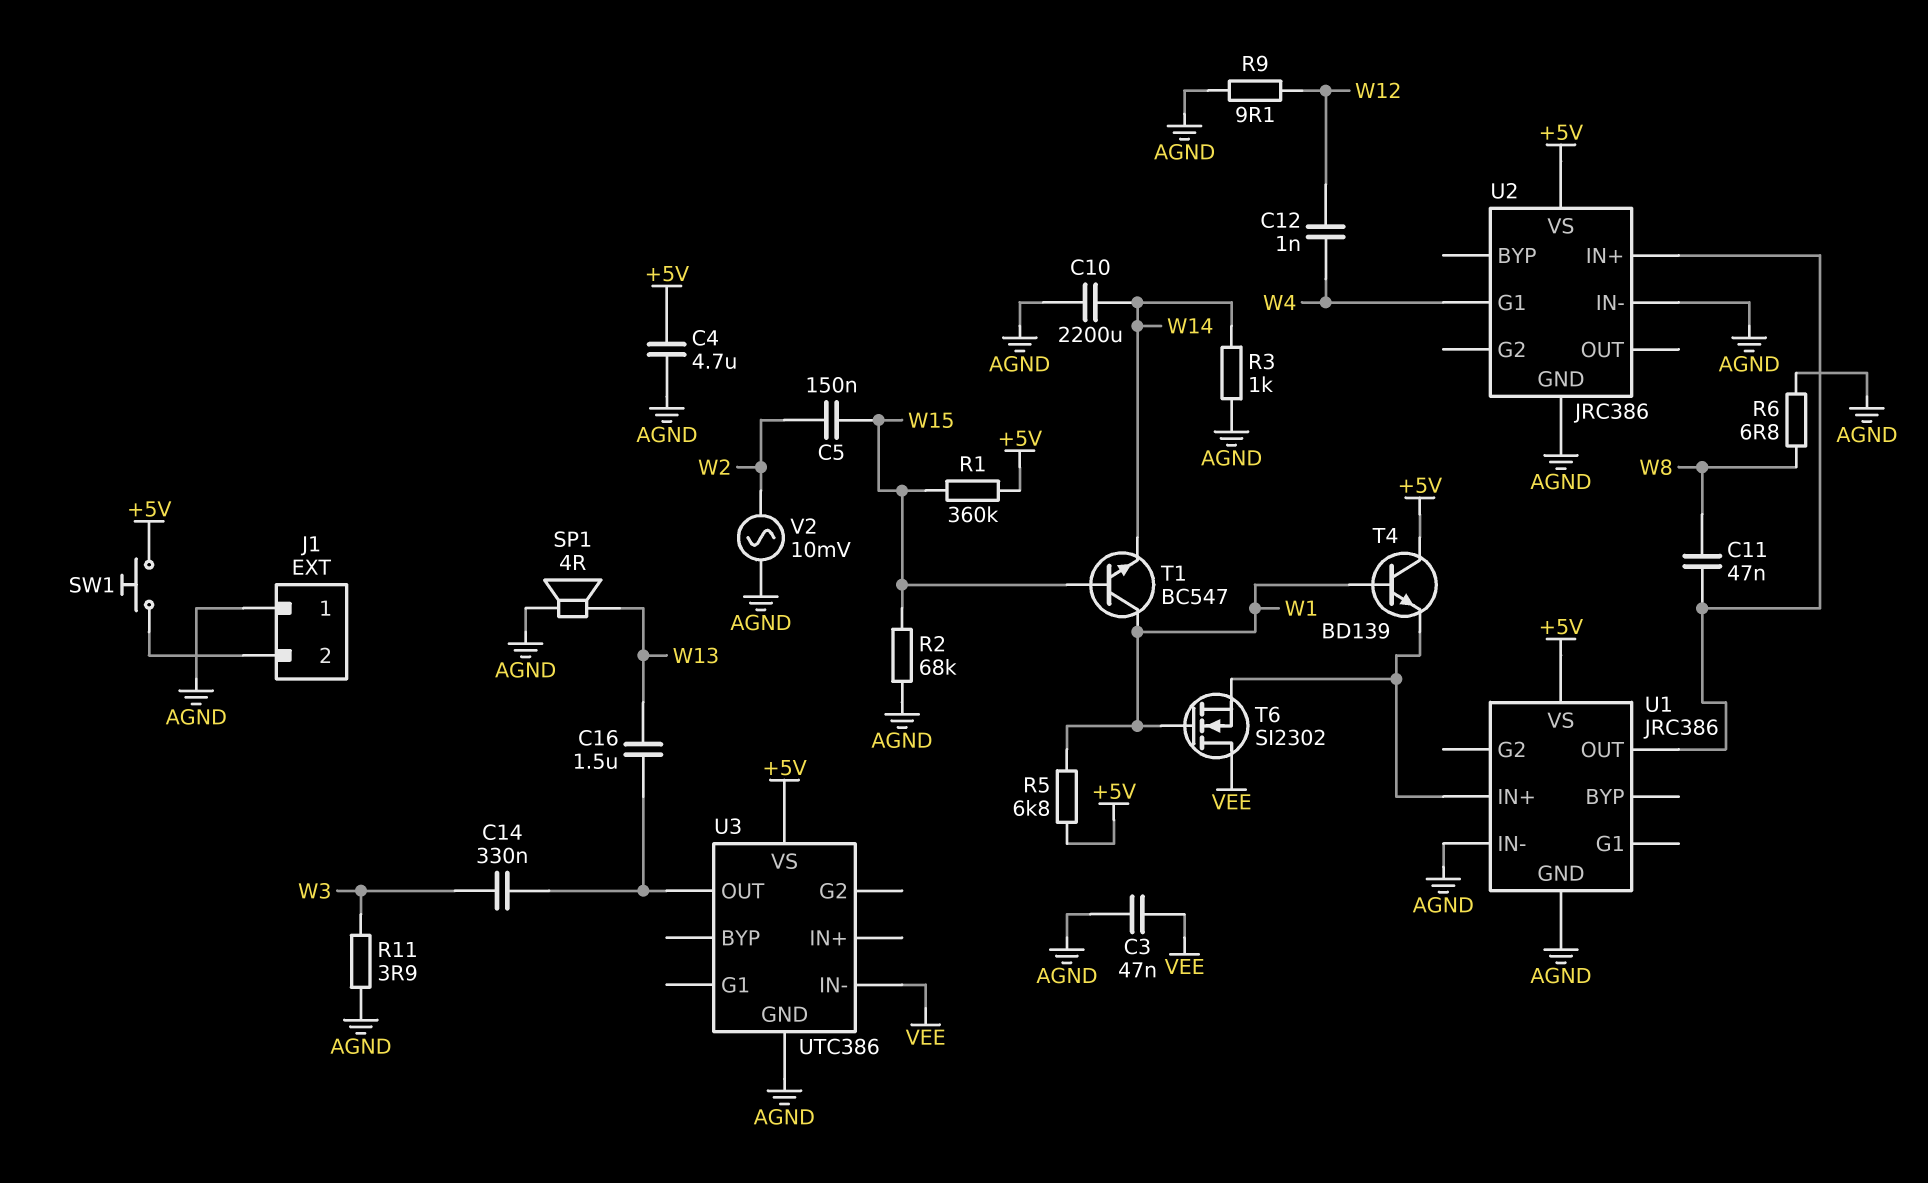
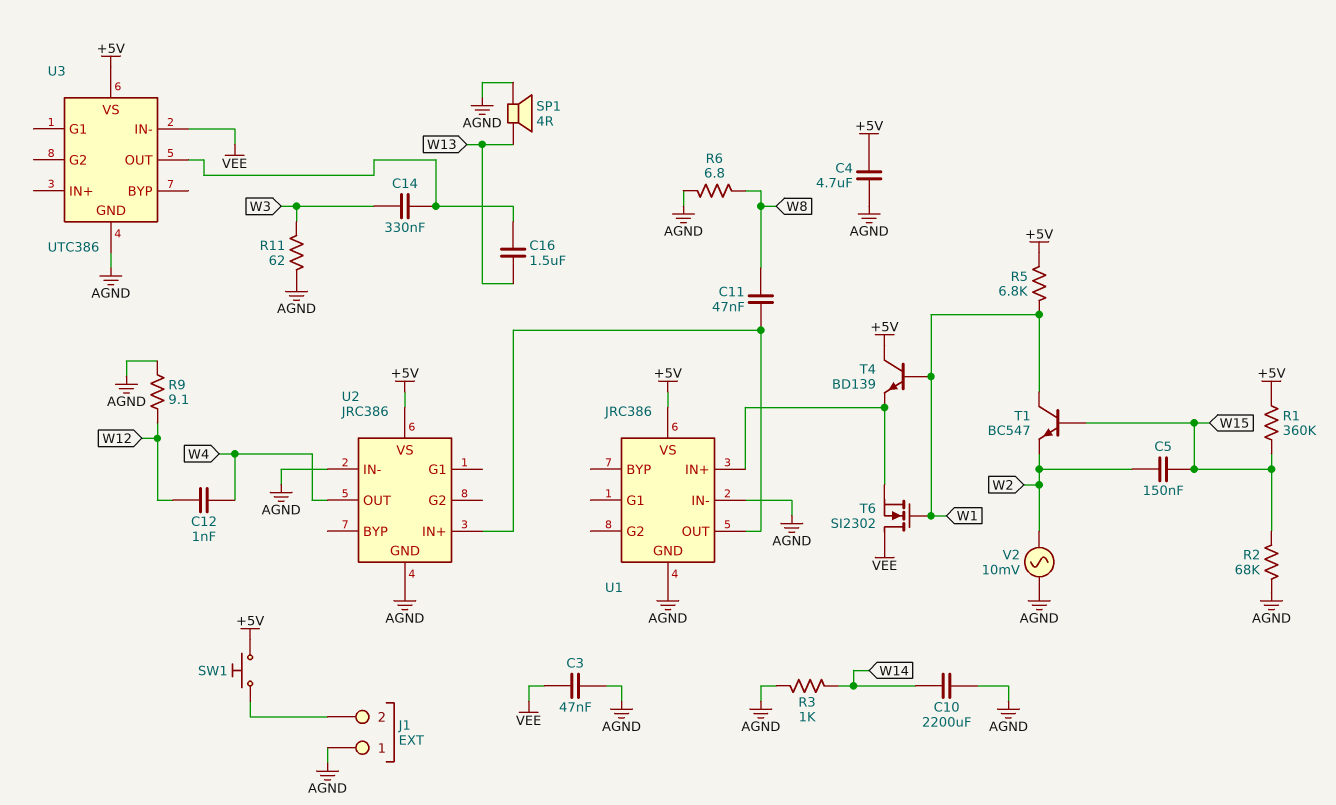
R11: 3.9 (AGND, W3) -> 62 (AGND, W3)
T1: NPN BC547 (B W15, C W1, E W14) -> NPN BC547 (B W15, C W1, E W2)
U2 pin G1: W4 -> none
U2 pin OUT: none -> W4

